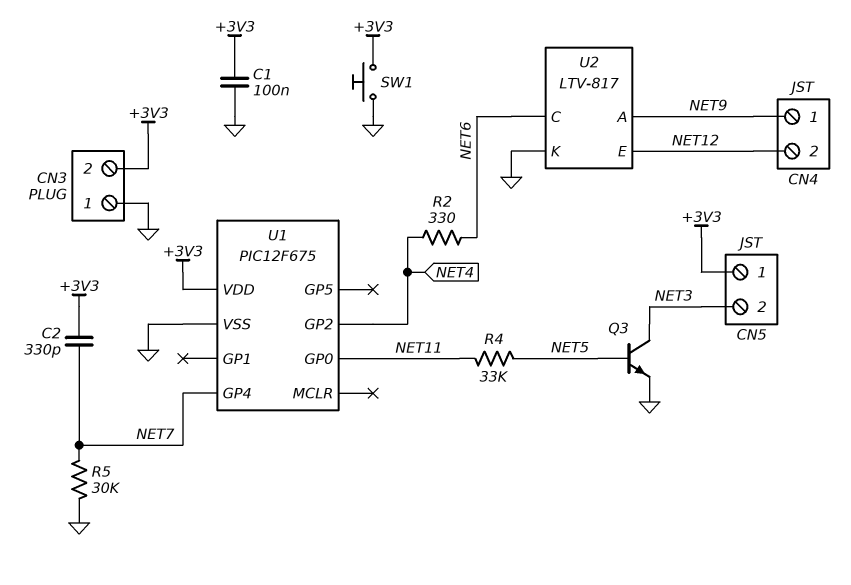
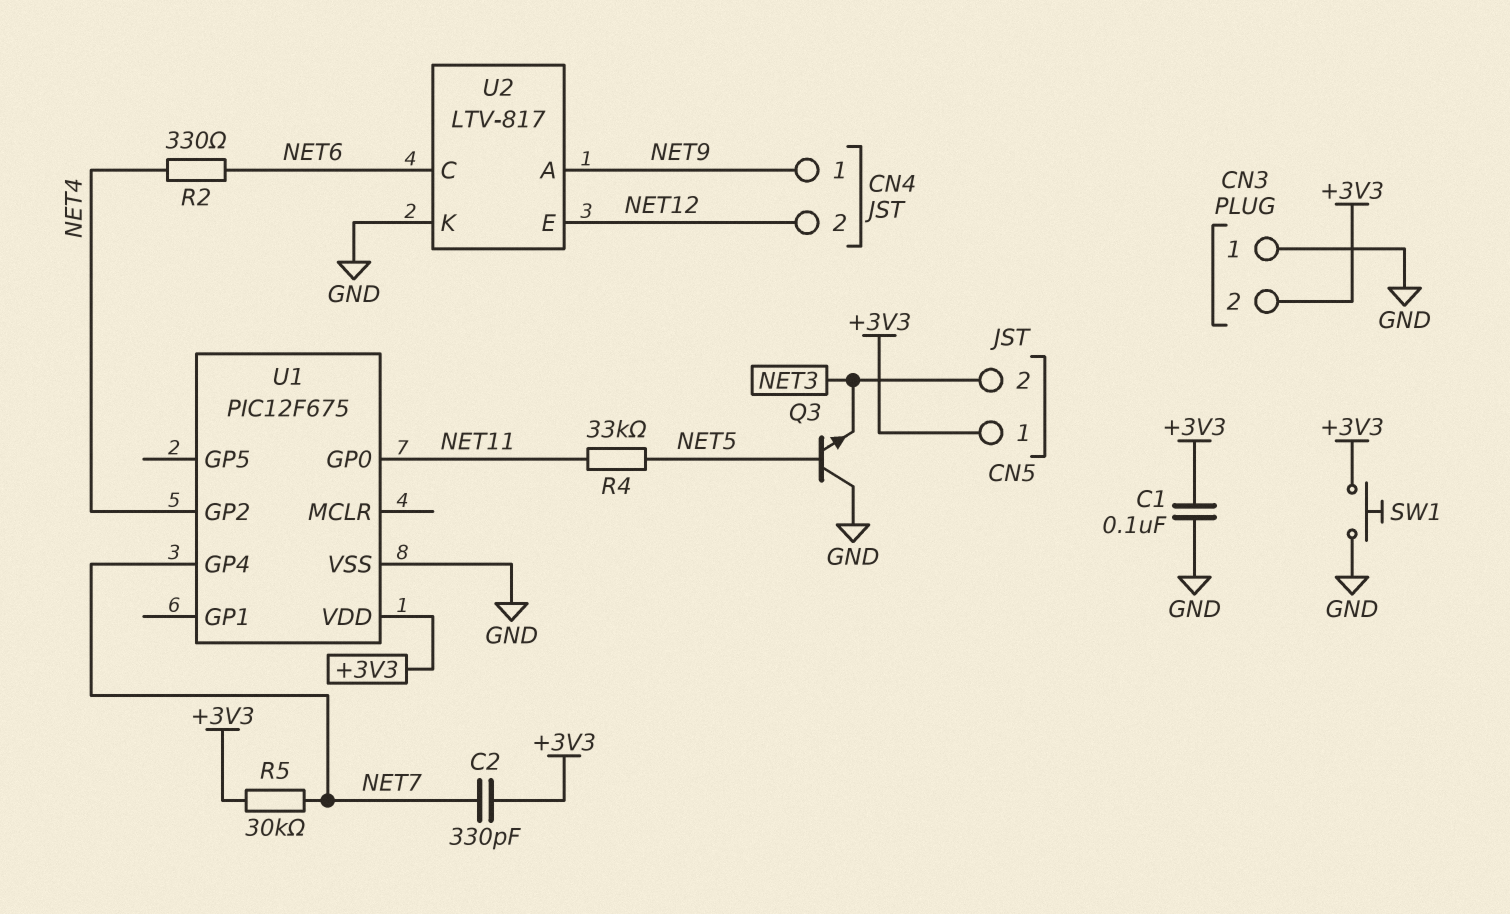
Q3: NPN (B NET5, C NET3, E GND) -> NPN (B NET5, C GND, E NET3)
R5: 30k (GND, NET7) -> 30k (+3V3, NET7)

